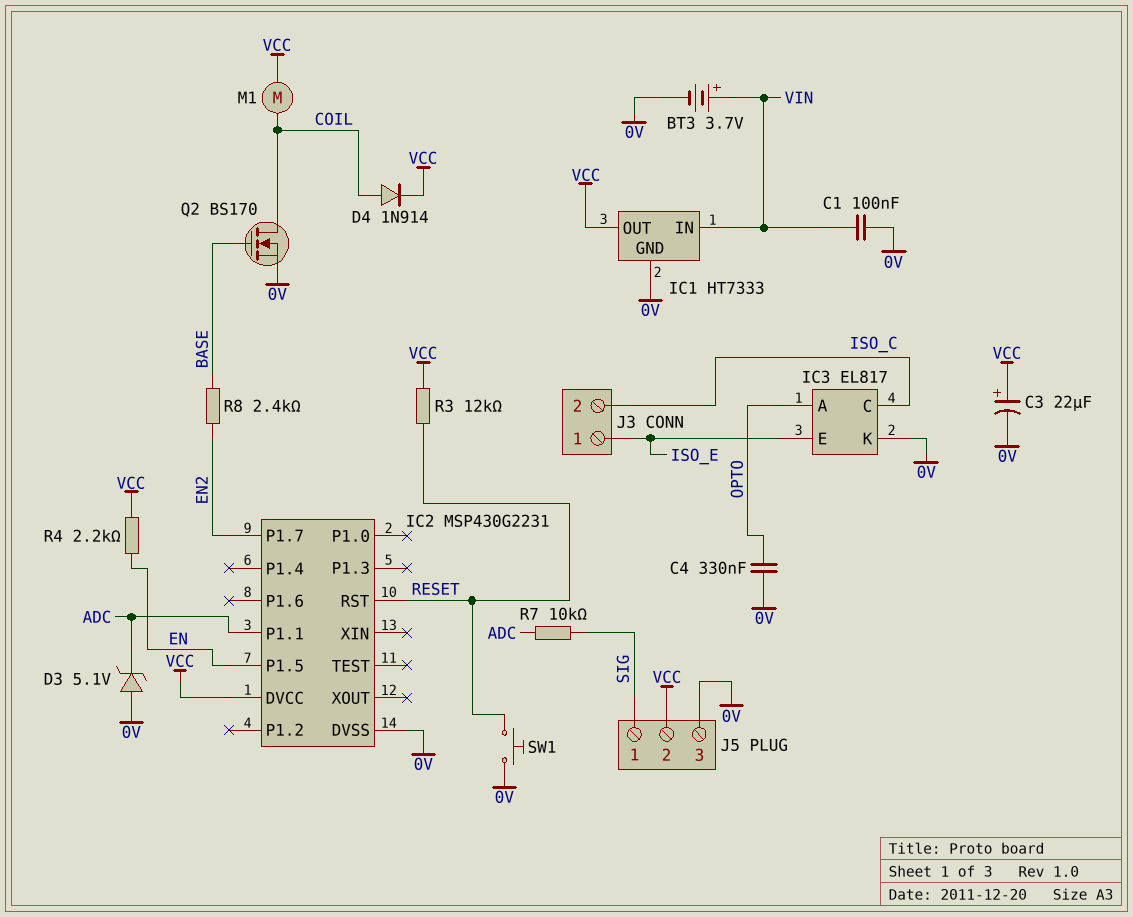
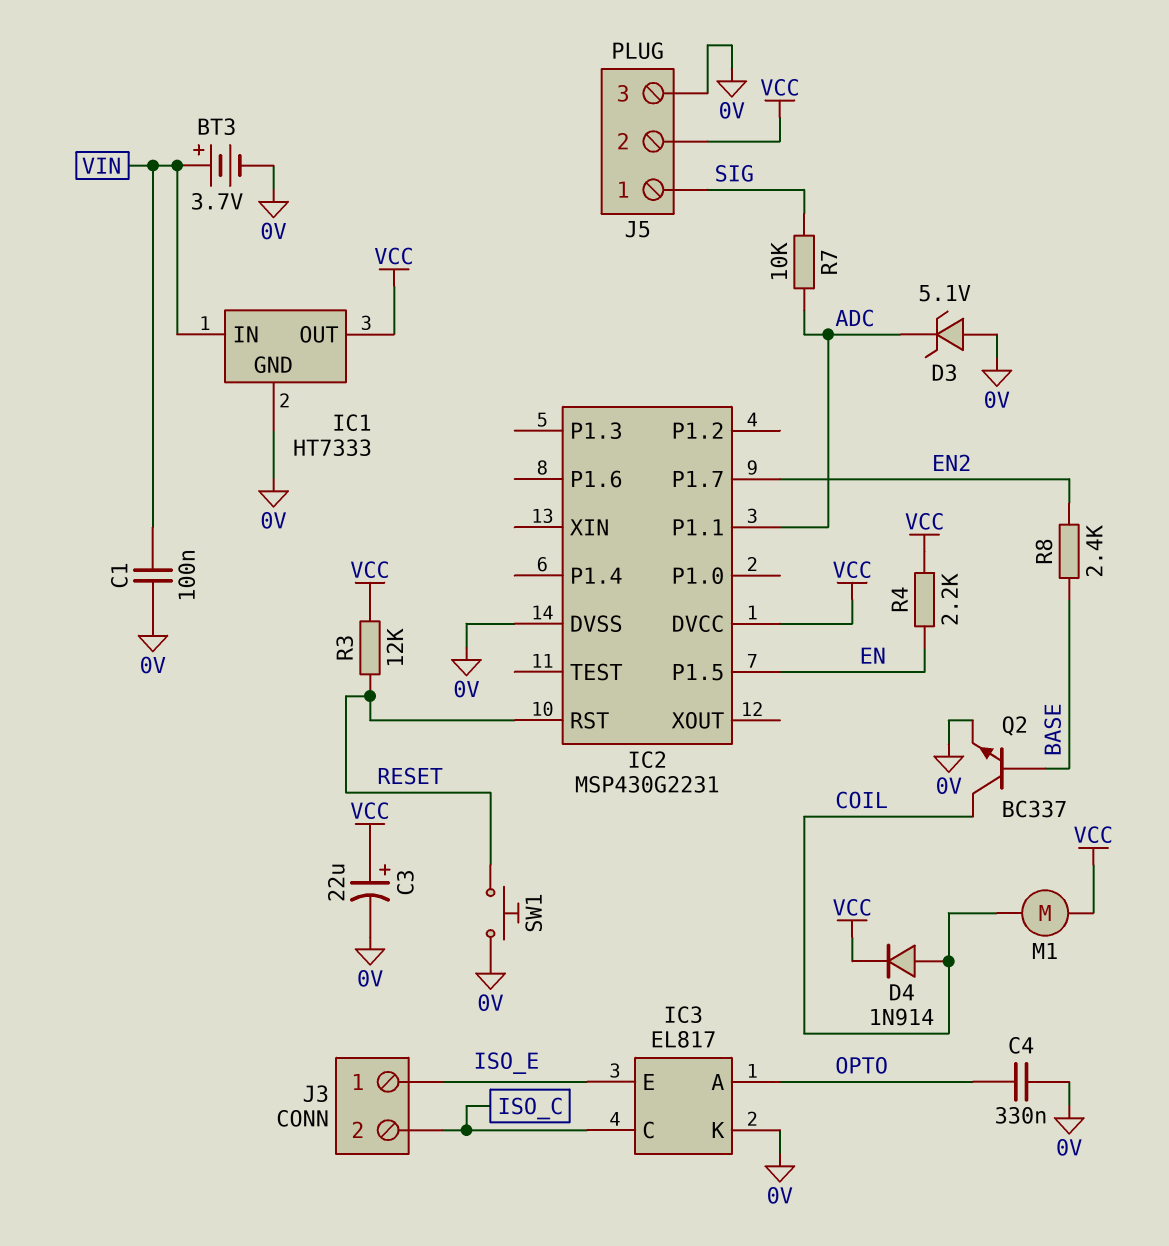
Q2: NMOS BS170 (G BASE, D COIL, S 0V) -> NPN BC337 (B BASE, C COIL, E 0V)

